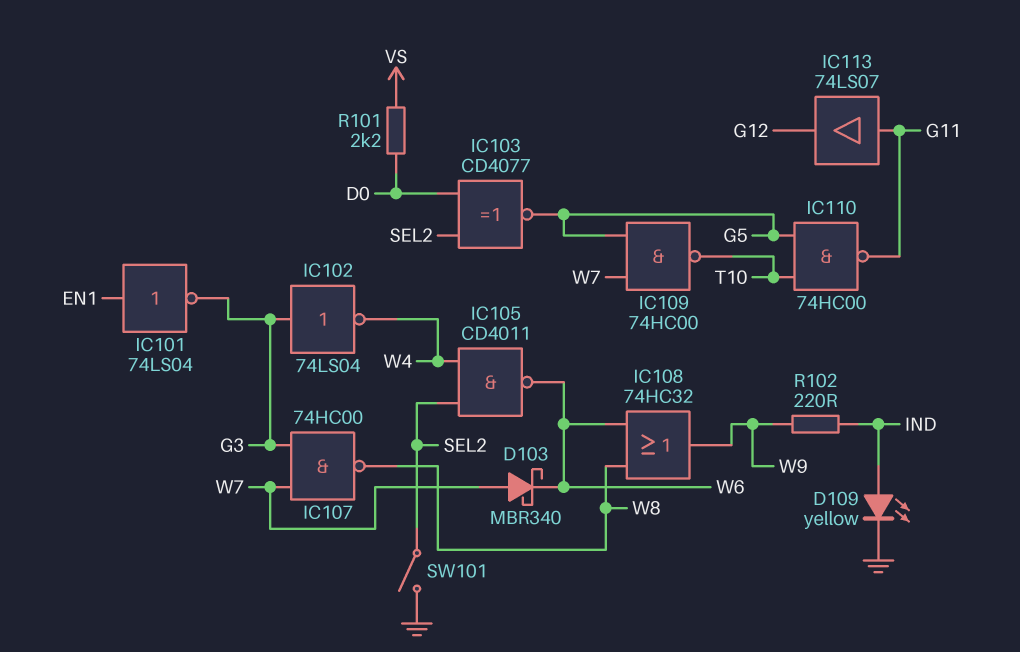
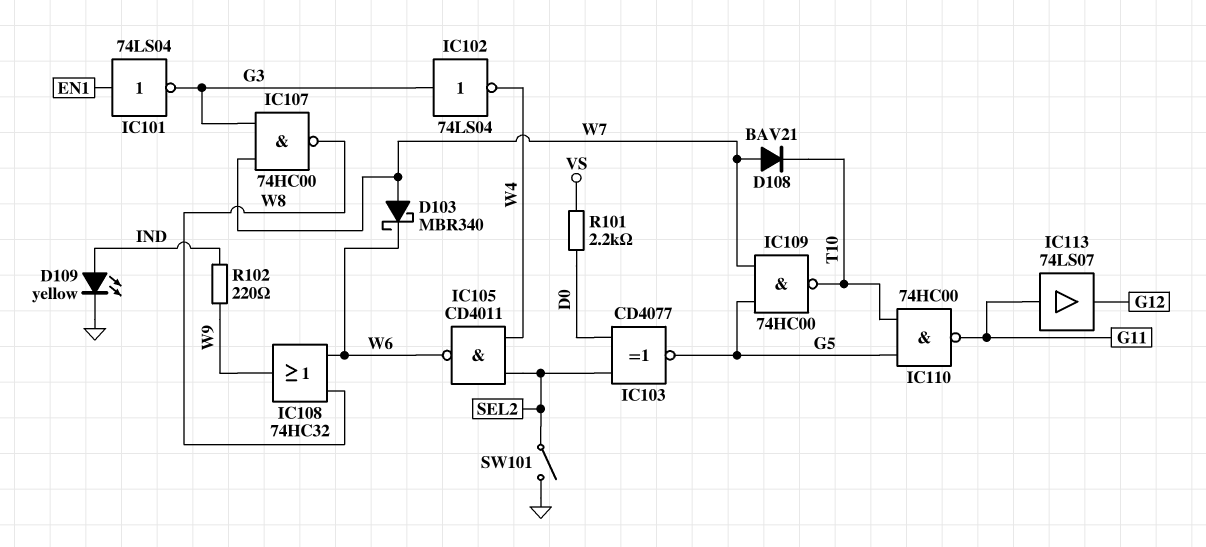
D108: none -> diode BAV21 (A W7, K T10)

